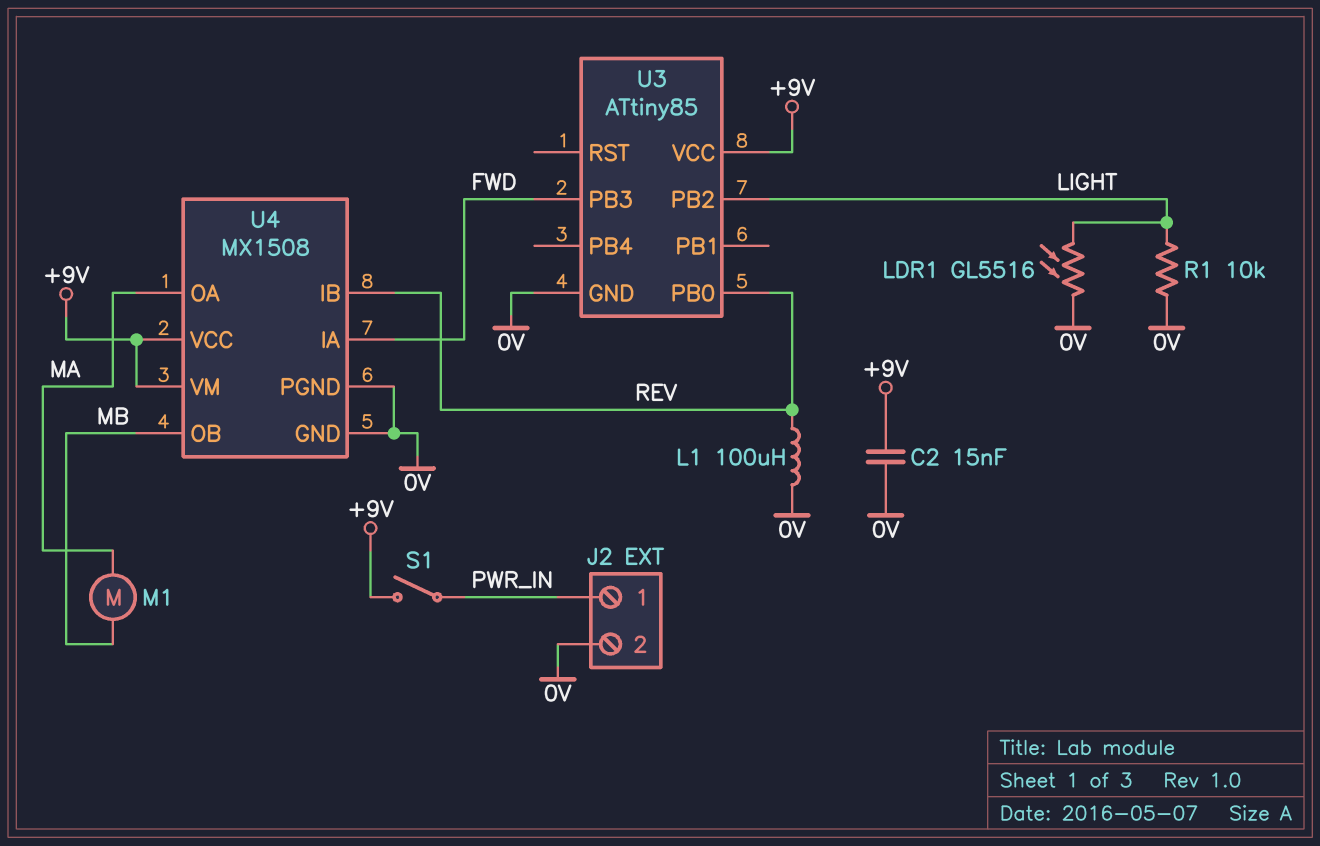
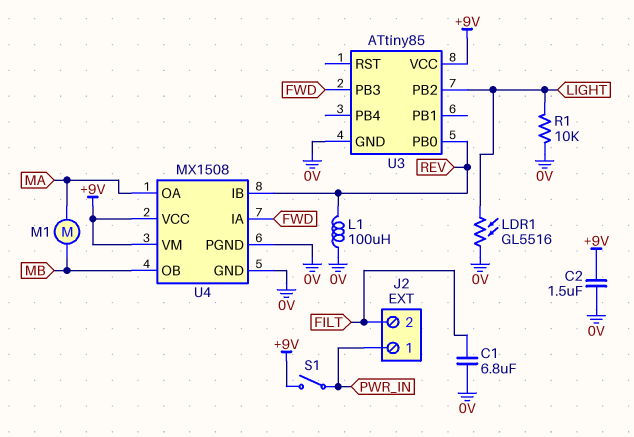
C1: none -> 6.8uF (0V, FILT)
C2: 15nF (+9V, 0V) -> 1.5uF (+9V, 0V)
J2 pin 2: 0V -> FILT

